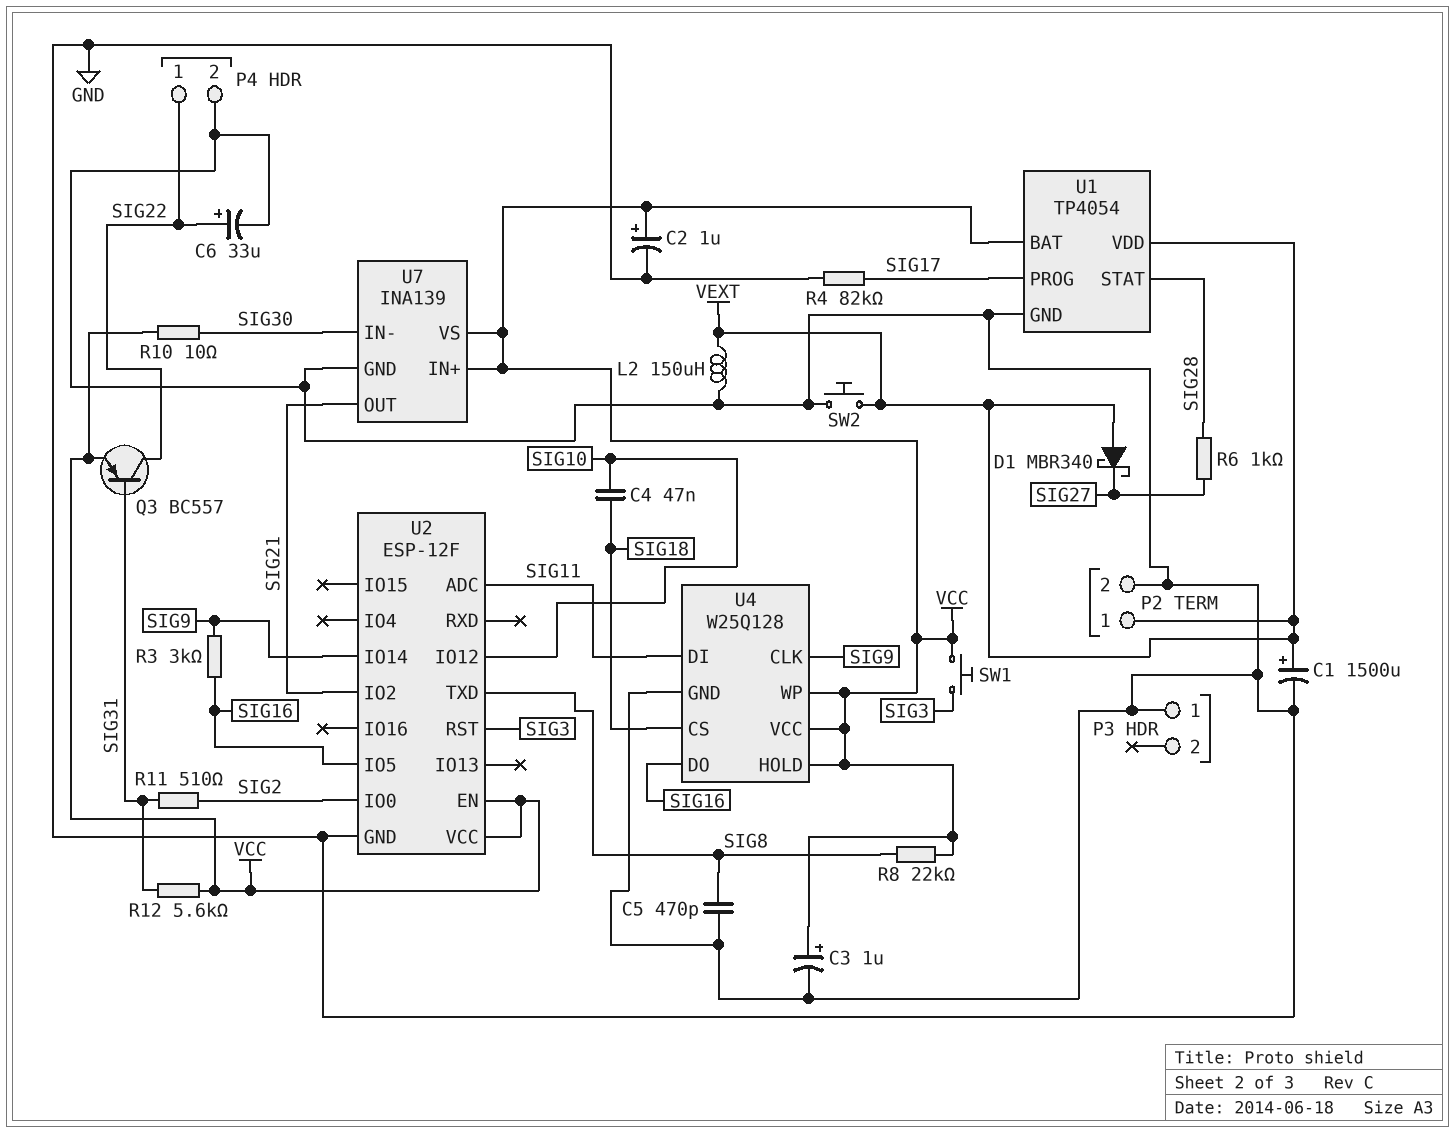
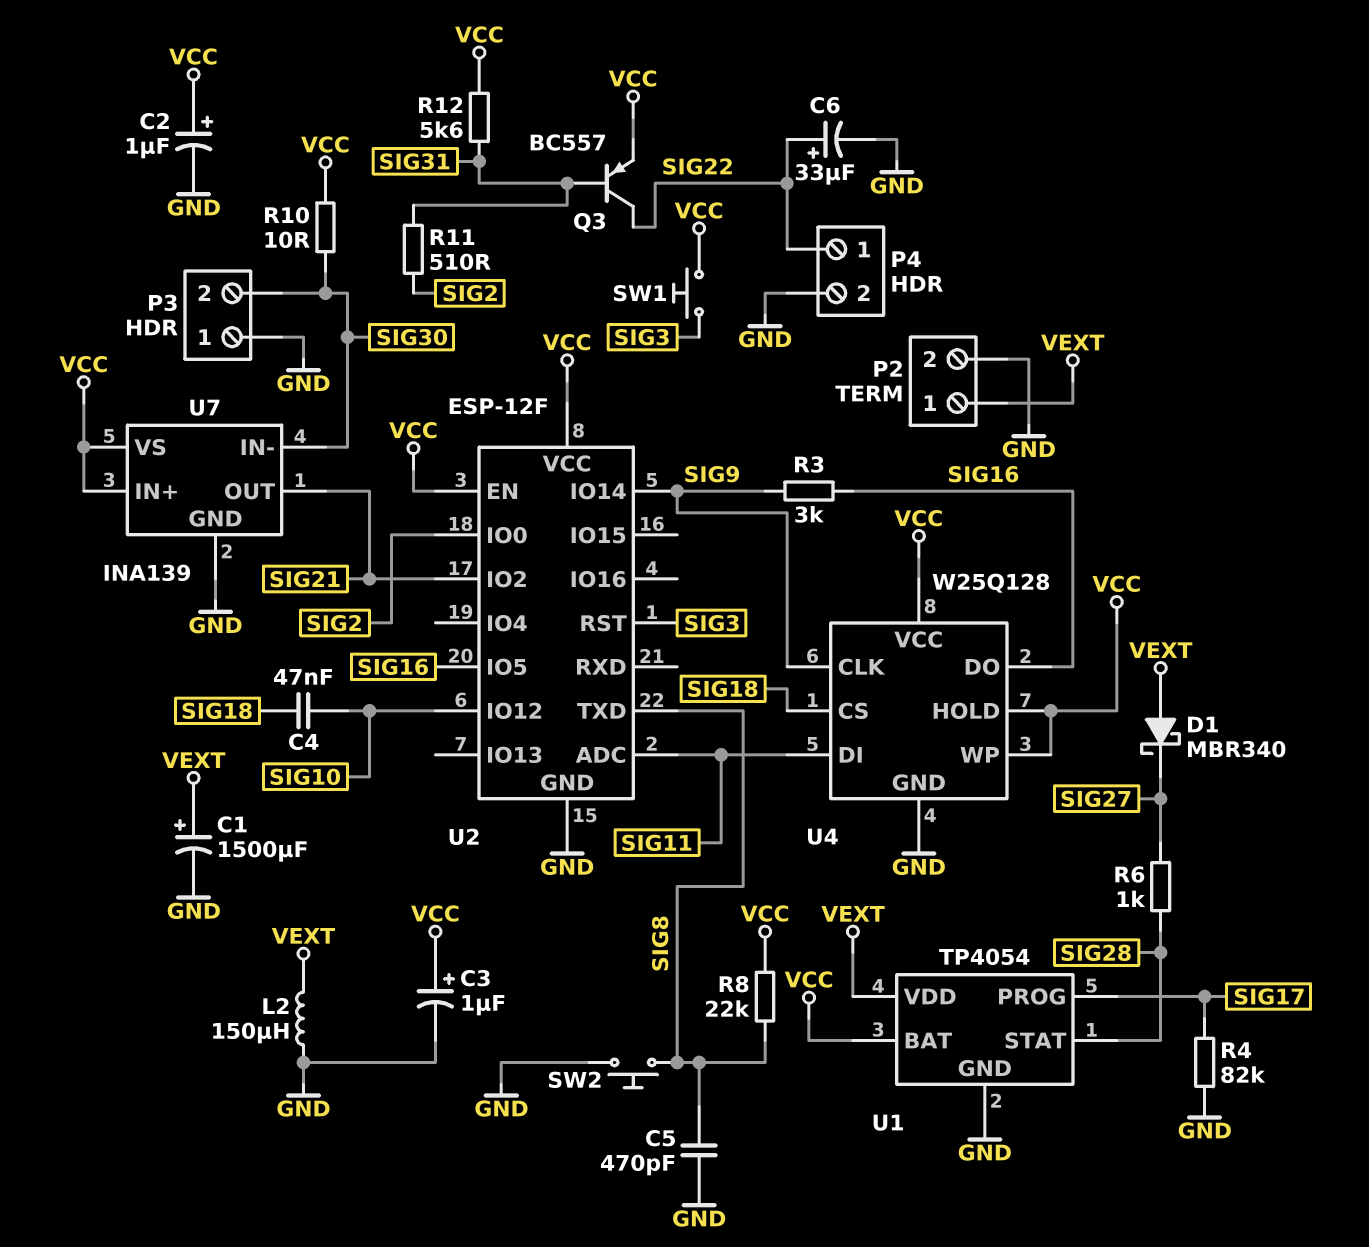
P3 pin 2: none -> SIG30
SW2: button (GND, VEXT) -> button (GND, SIG8)

